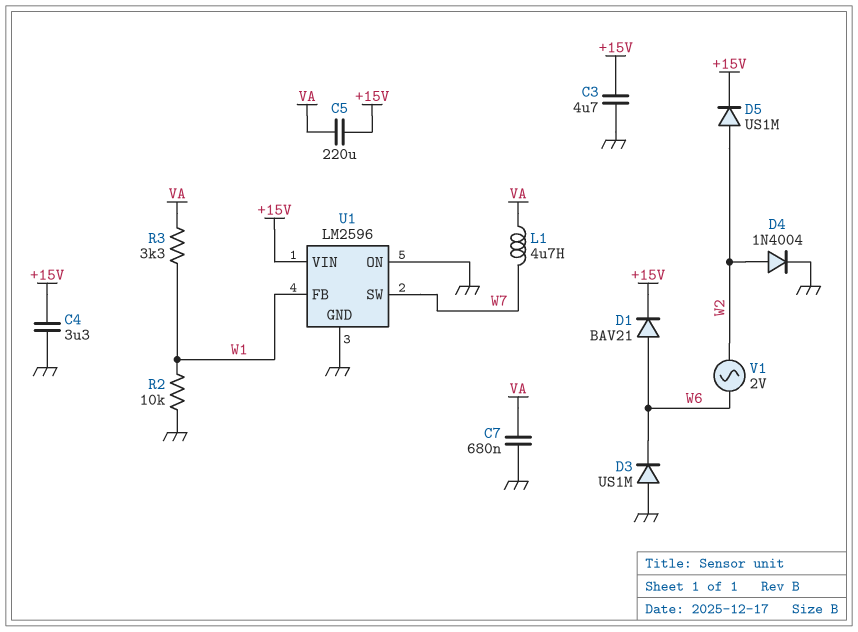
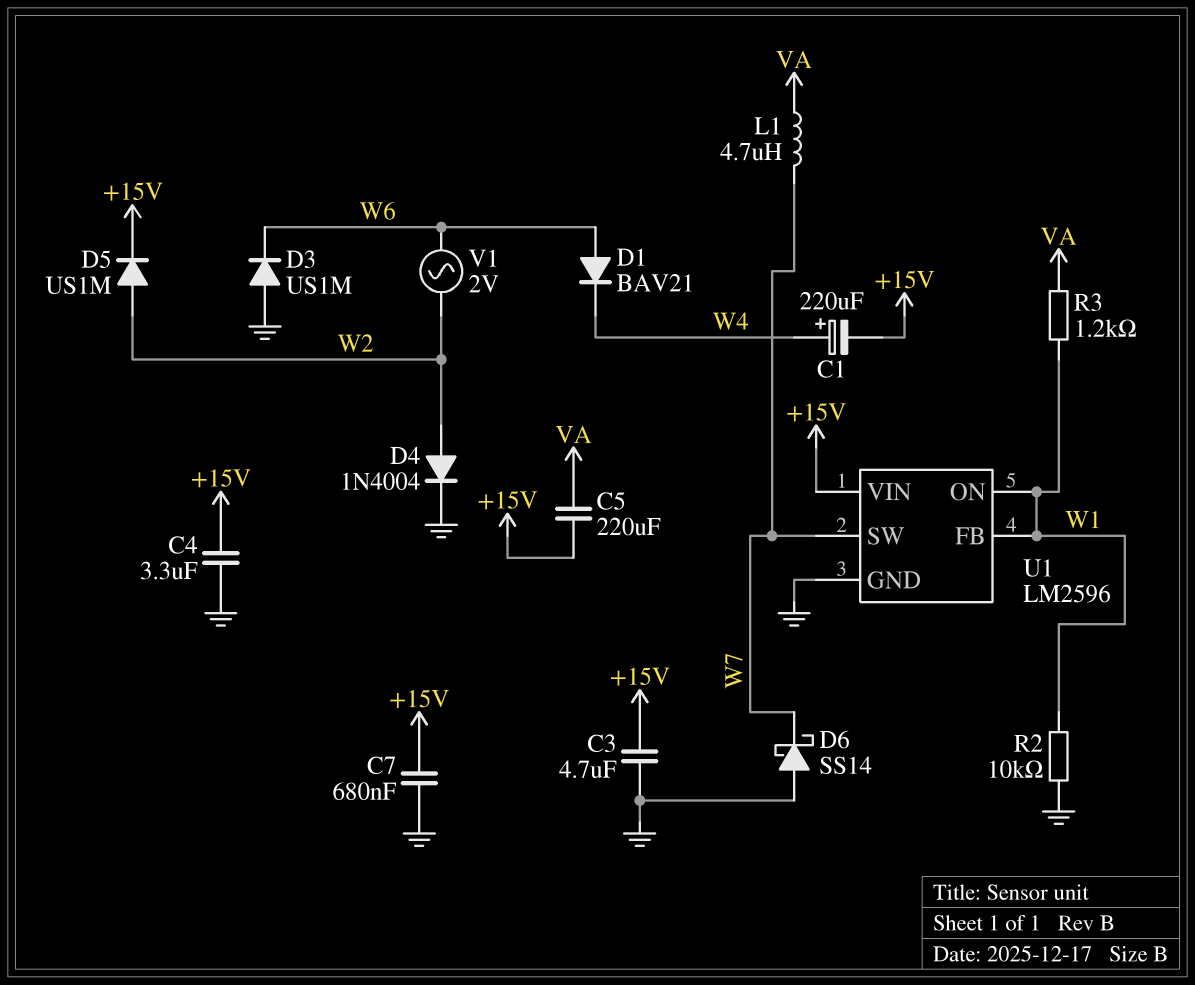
C1: none -> 220uF (plus W4, minus +15V)
C7: 680nF (GND, VA) -> 680nF (+15V, GND)
D1: diode BAV21 (A W6, K +15V) -> diode BAV21 (A W6, K W4)
D6: none -> schottky SS14 (A GND, K W7)
R3: 3.3k (VA, W1) -> 1.2k (VA, W1)
U1 pin ON: GND -> W1

